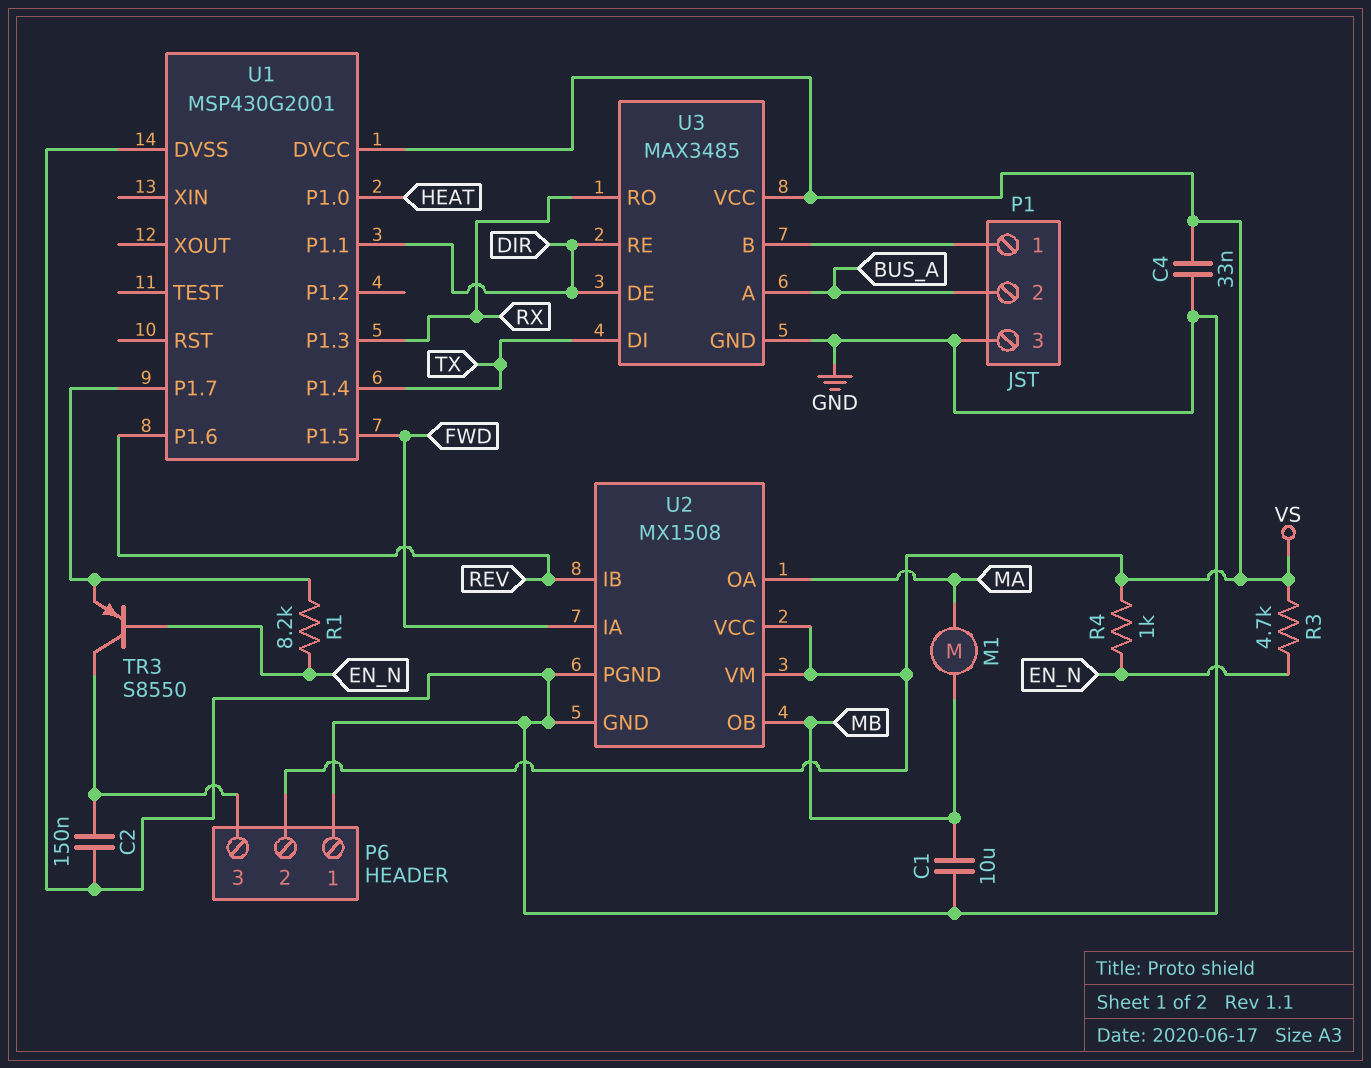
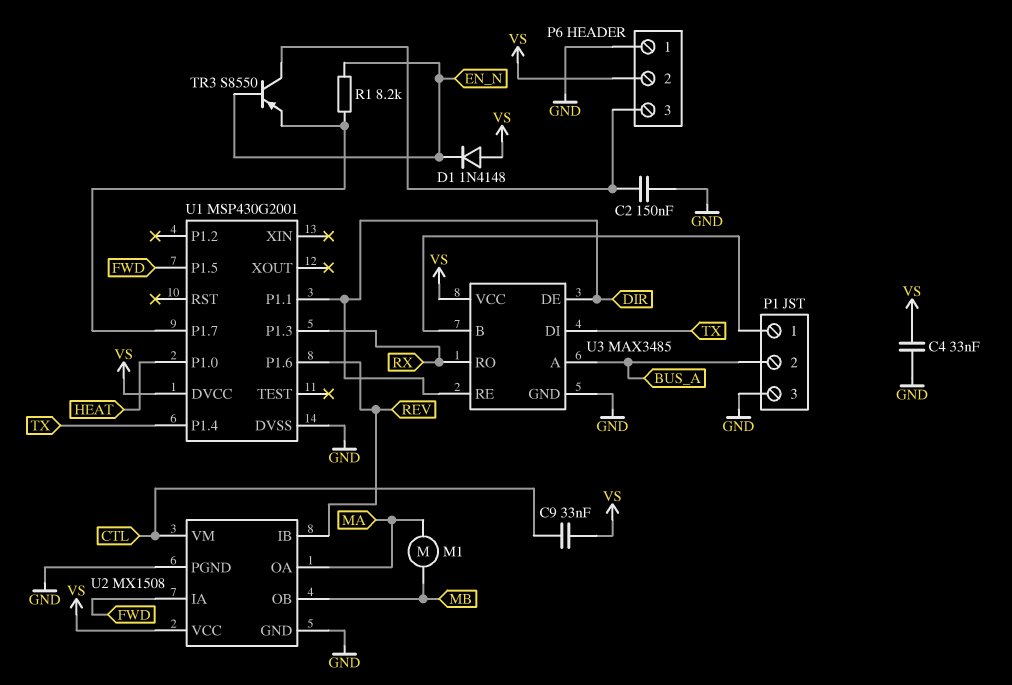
C1: 10uF (GND, MB) -> none
C9: none -> 33nF (CTL, VS)
D1: none -> diode 1N4148 (A VS, K EN_N)
R3: 4.7k (EN_N, VS) -> none
R4: 1k (EN_N, VS) -> none
U2 pin VM: VS -> CTL

